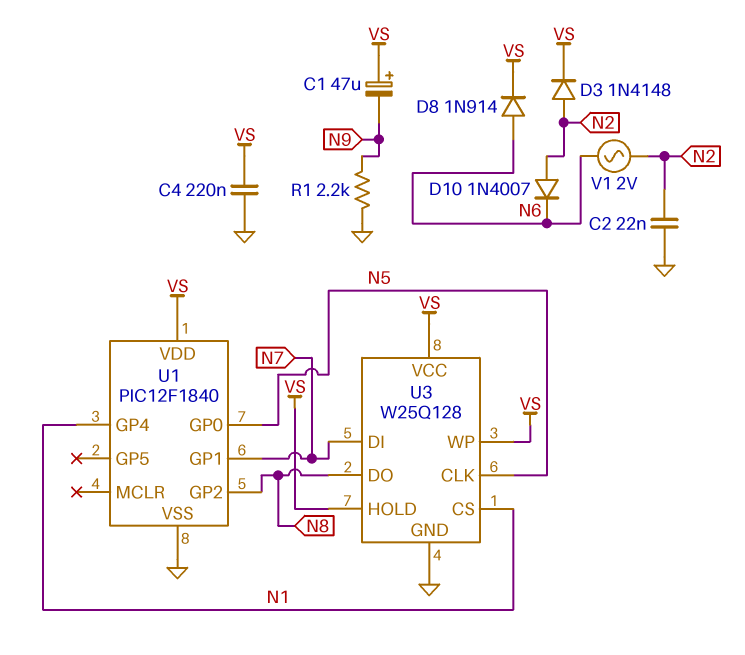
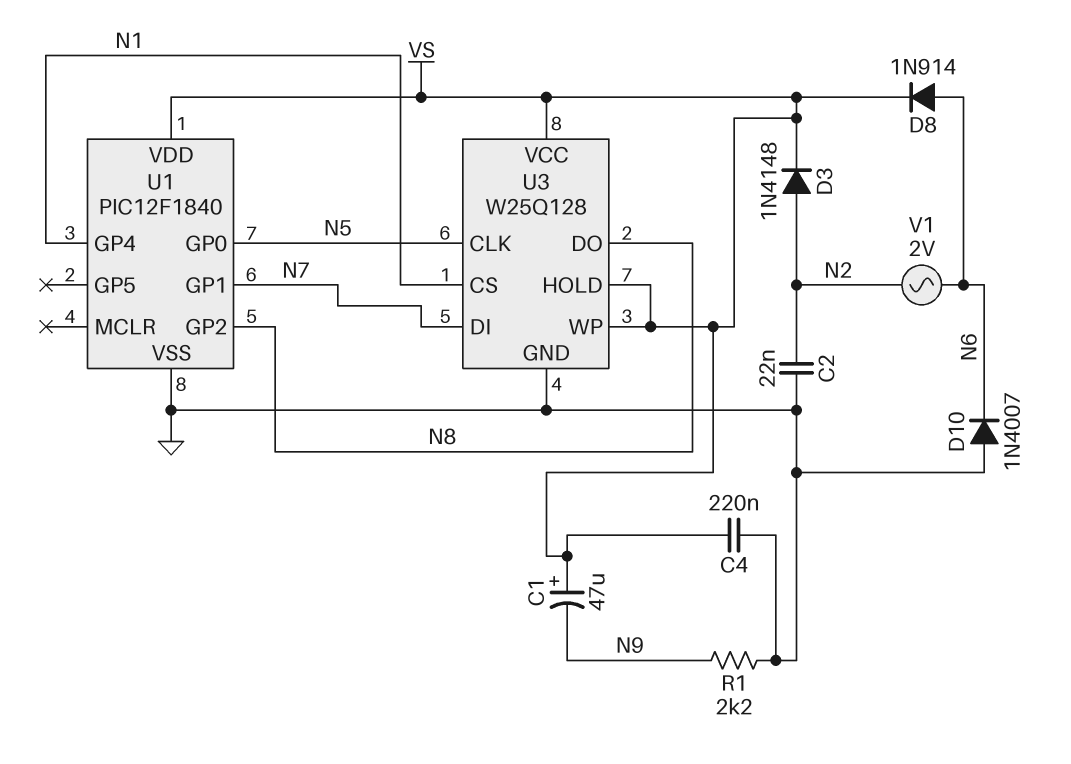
D10: diode 1N4007 (A N2, K N6) -> diode 1N4007 (A GND, K N6)

